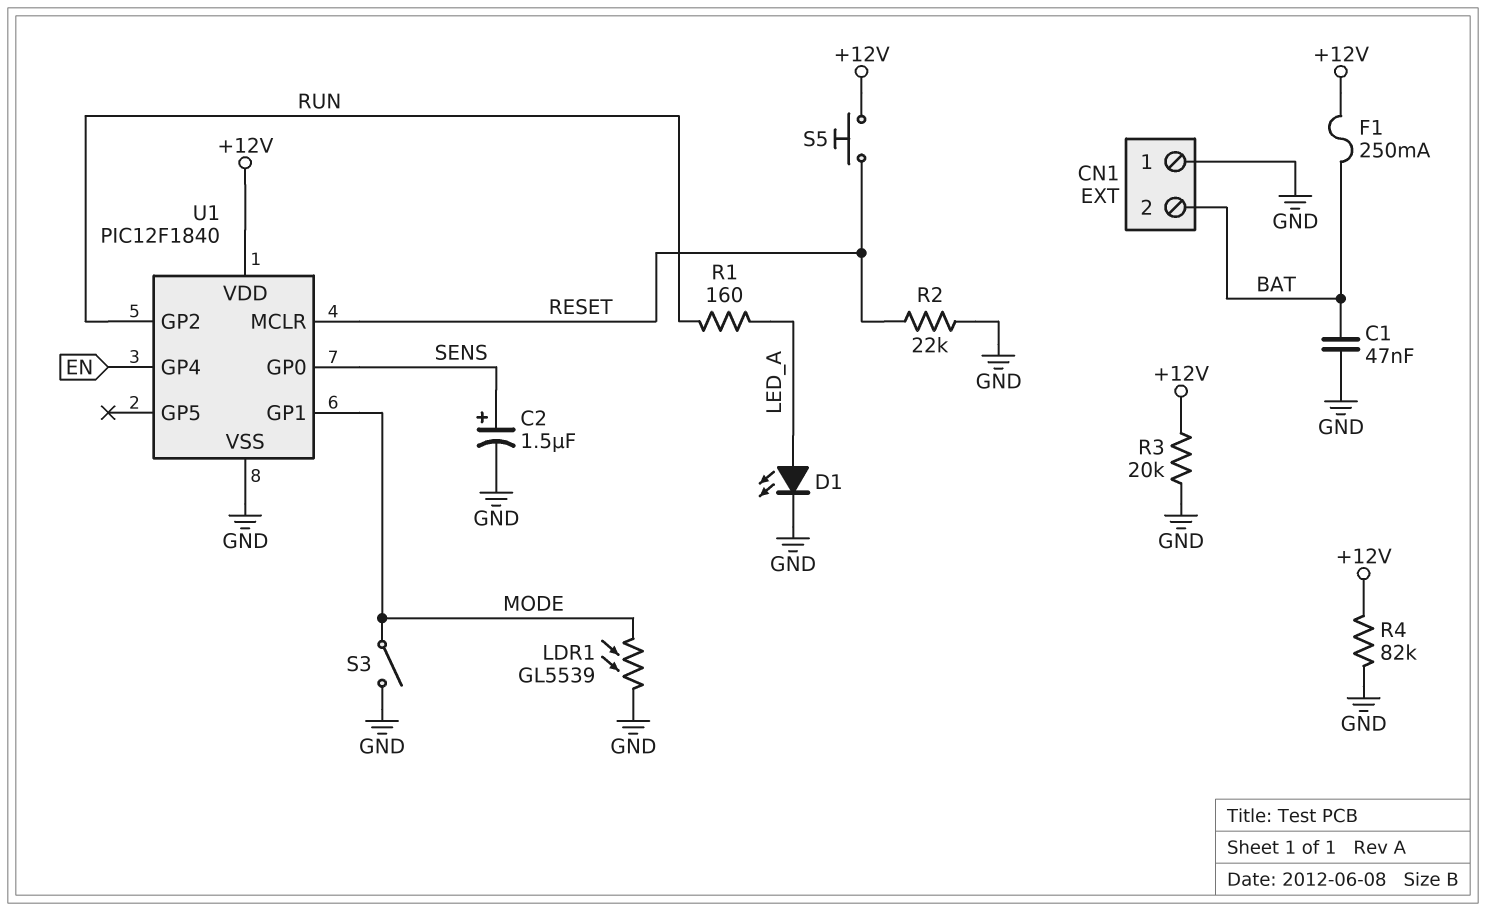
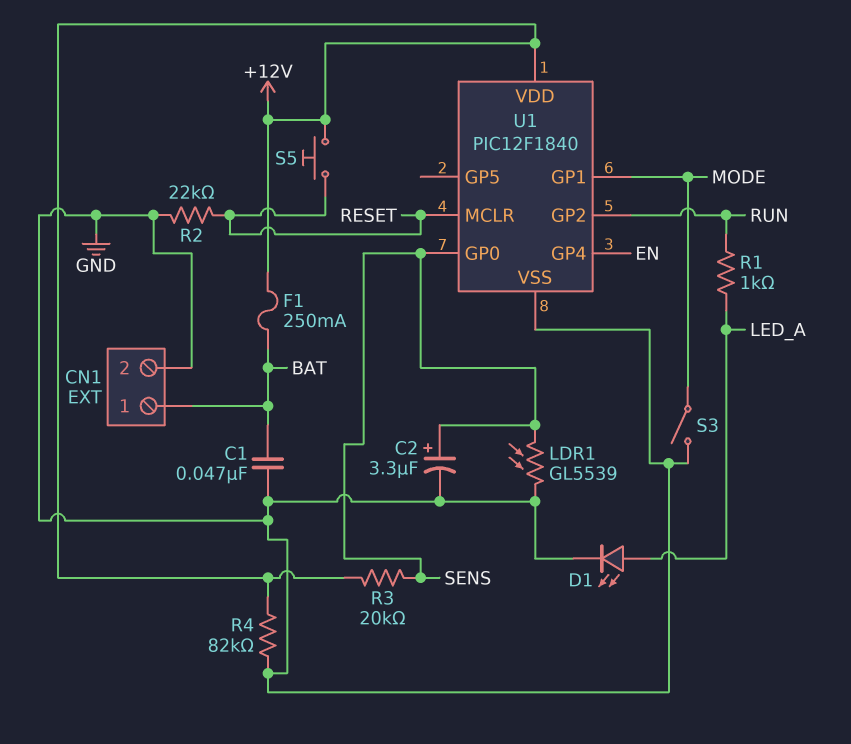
C2: 1.5uF (plus SENS, minus GND) -> 3.3uF (plus SENS, minus GND)
CN1 pin 1: GND -> BAT
CN1 pin 2: BAT -> GND
LDR1: GL5539 (GND, MODE) -> GL5539 (GND, SENS)
R1: 160 (LED_A, RUN) -> 1k (LED_A, RUN)
R3: 20k (+12V, GND) -> 20k (+12V, SENS)

